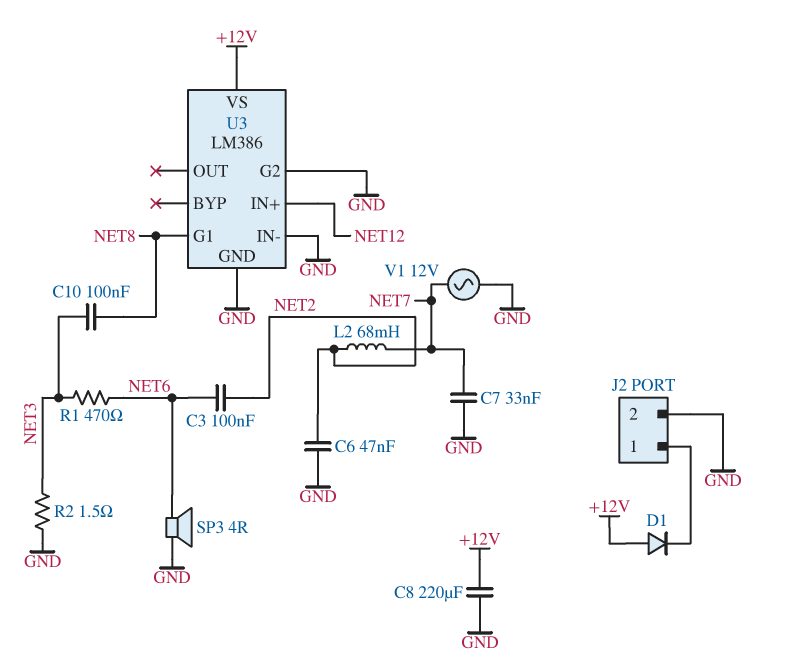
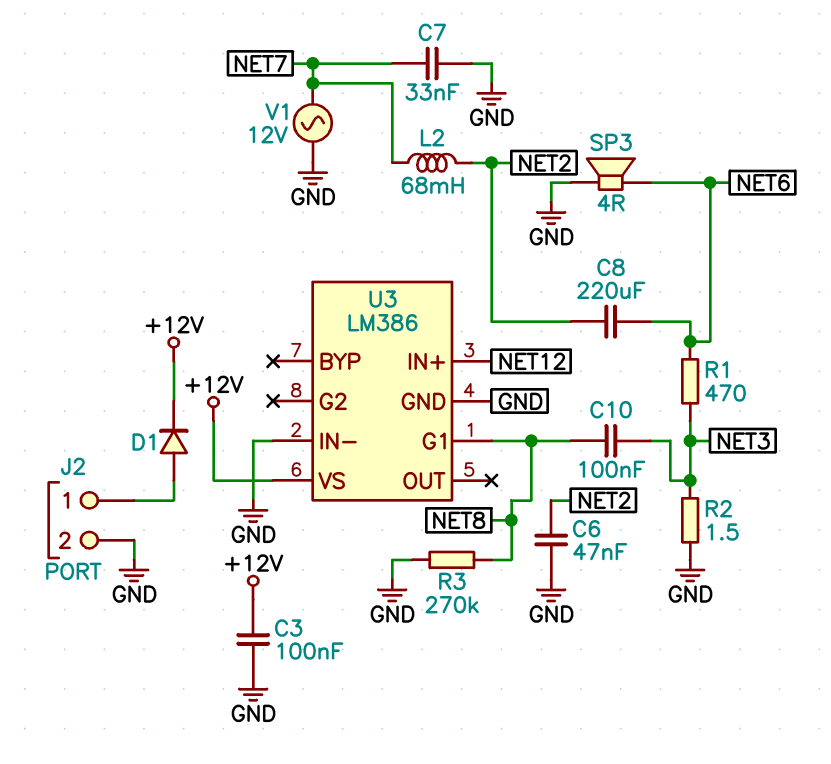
C3: 100nF (NET2, NET6) -> 100nF (+12V, GND)
C8: 220uF (+12V, GND) -> 220uF (NET2, NET6)
D1: diode (A +12V, K J2/1) -> diode (A J2/1, K +12V)
R3: none -> 270k (GND, NET8)
U3 pin G2: GND -> none

